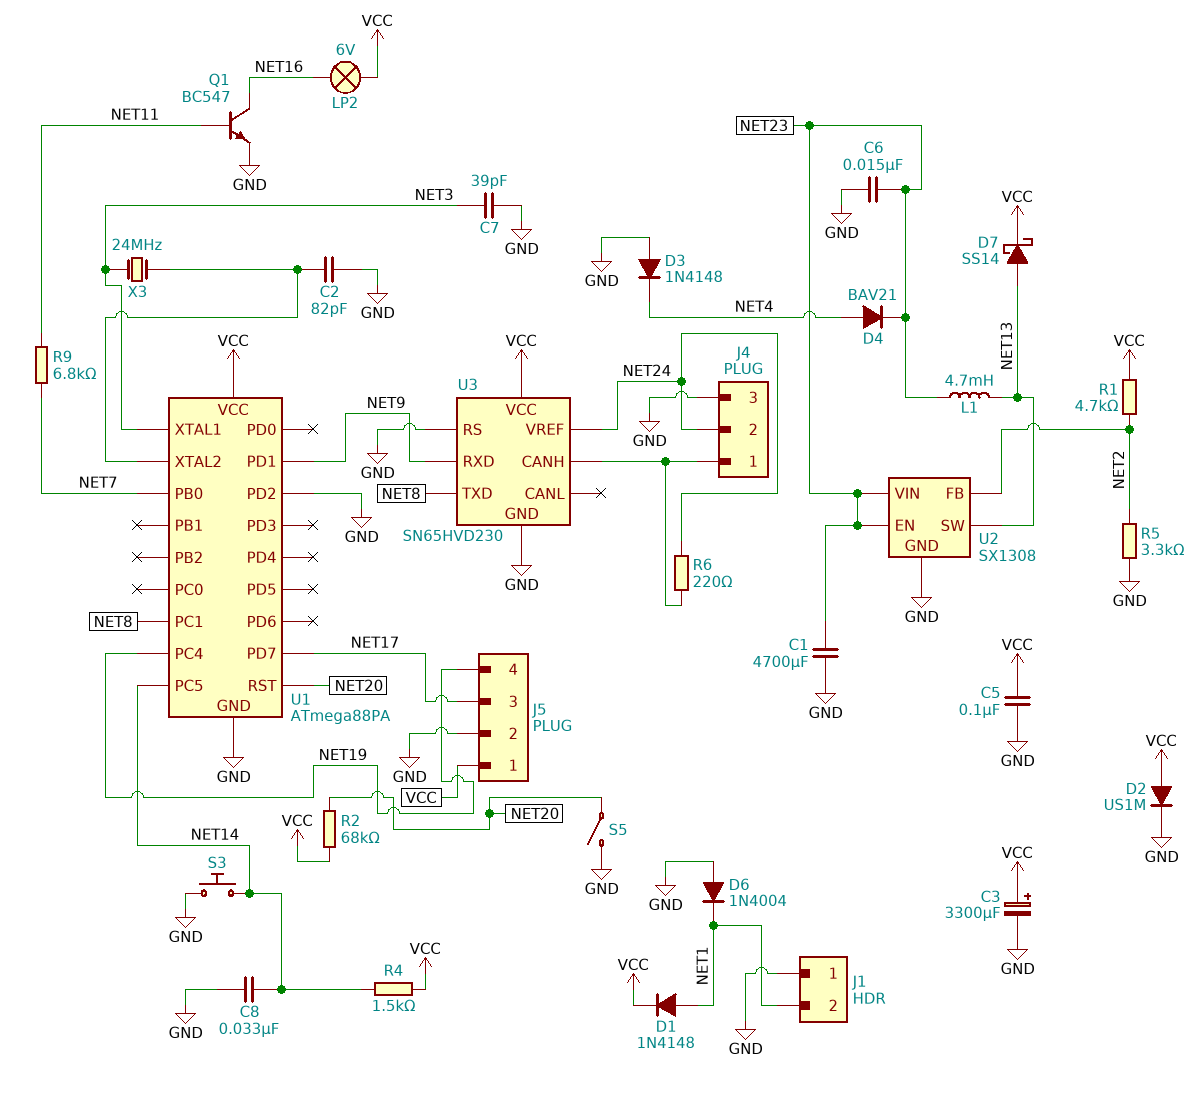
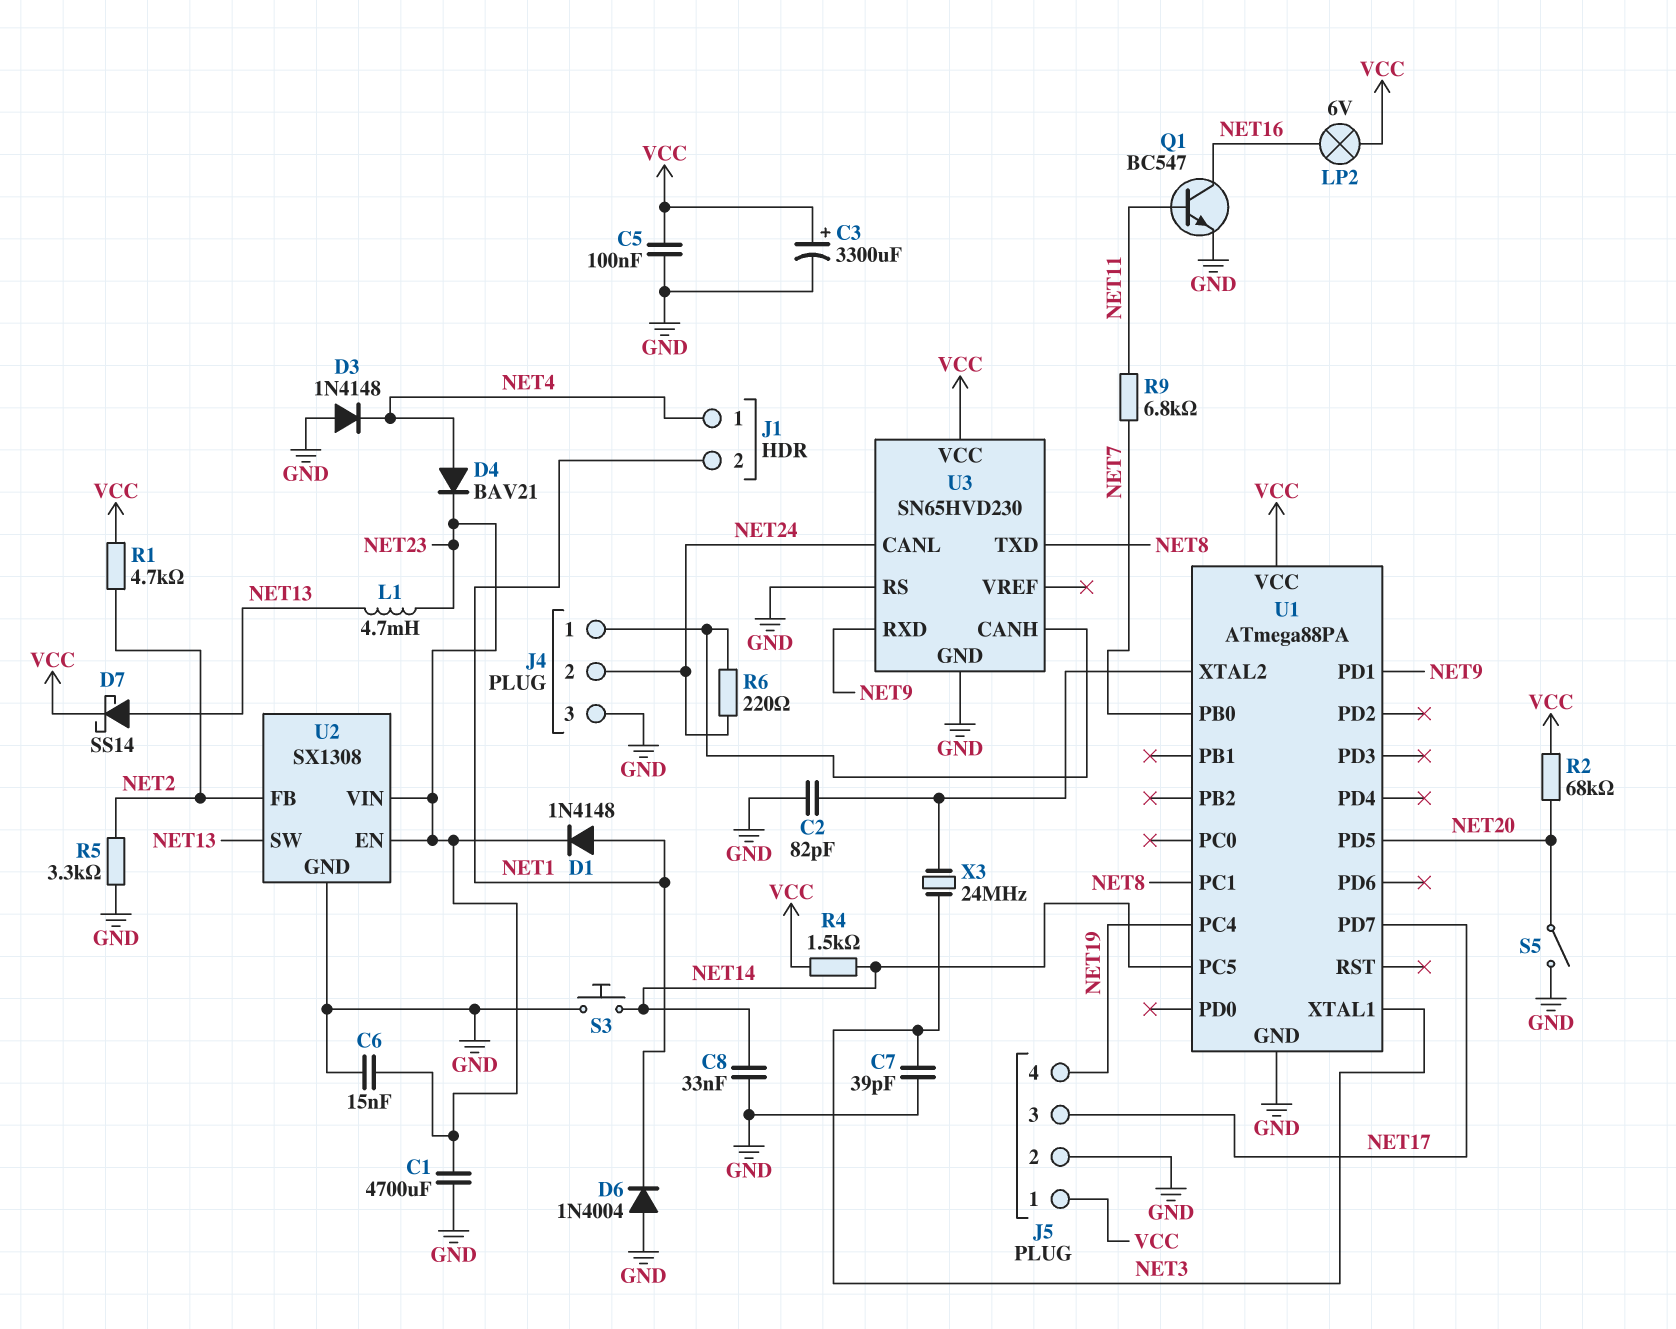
D1: diode 1N4148 (A NET1, K VCC) -> diode 1N4148 (A NET1, K NET23)
D2: diode US1M (A VCC, K GND) -> none
J1 pin 1: GND -> NET4
U1 pin PD2: GND -> none
U1 pin PD5: none -> NET20
U1 pin RST: NET20 -> none
U3 pin CANL: none -> NET24
U3 pin VREF: NET24 -> none

